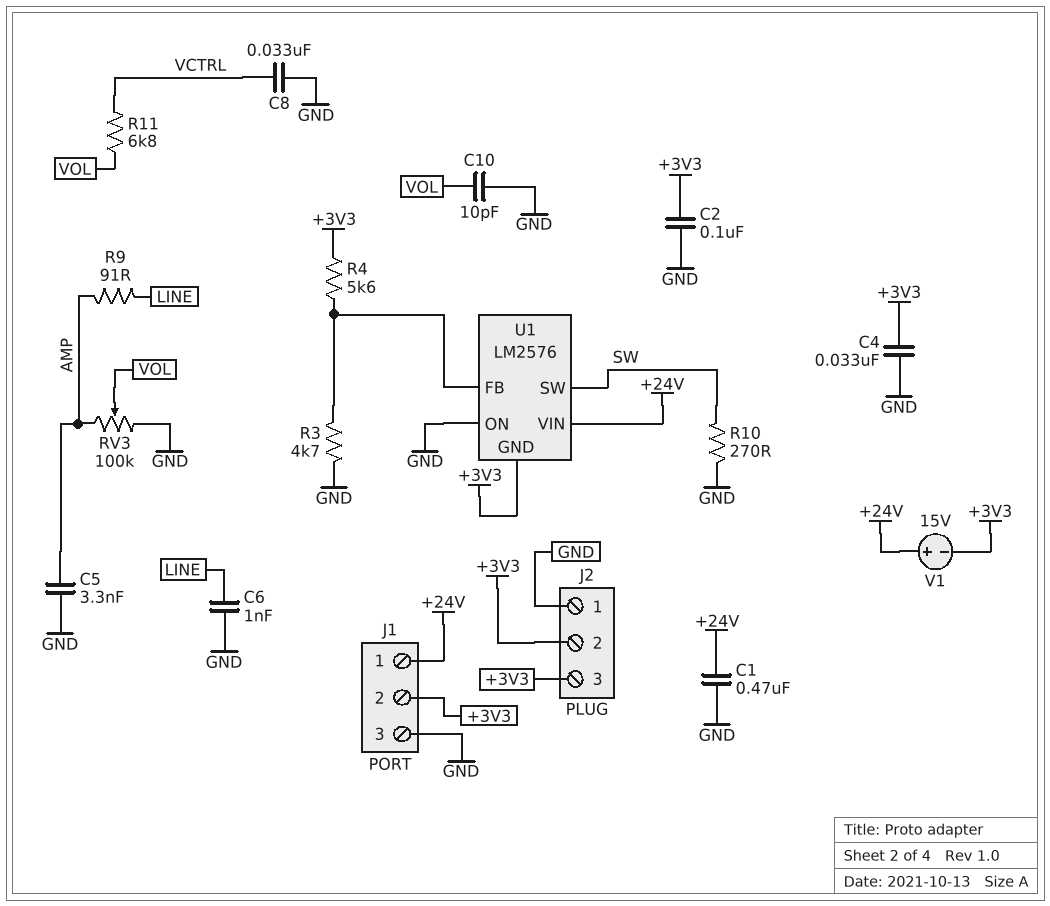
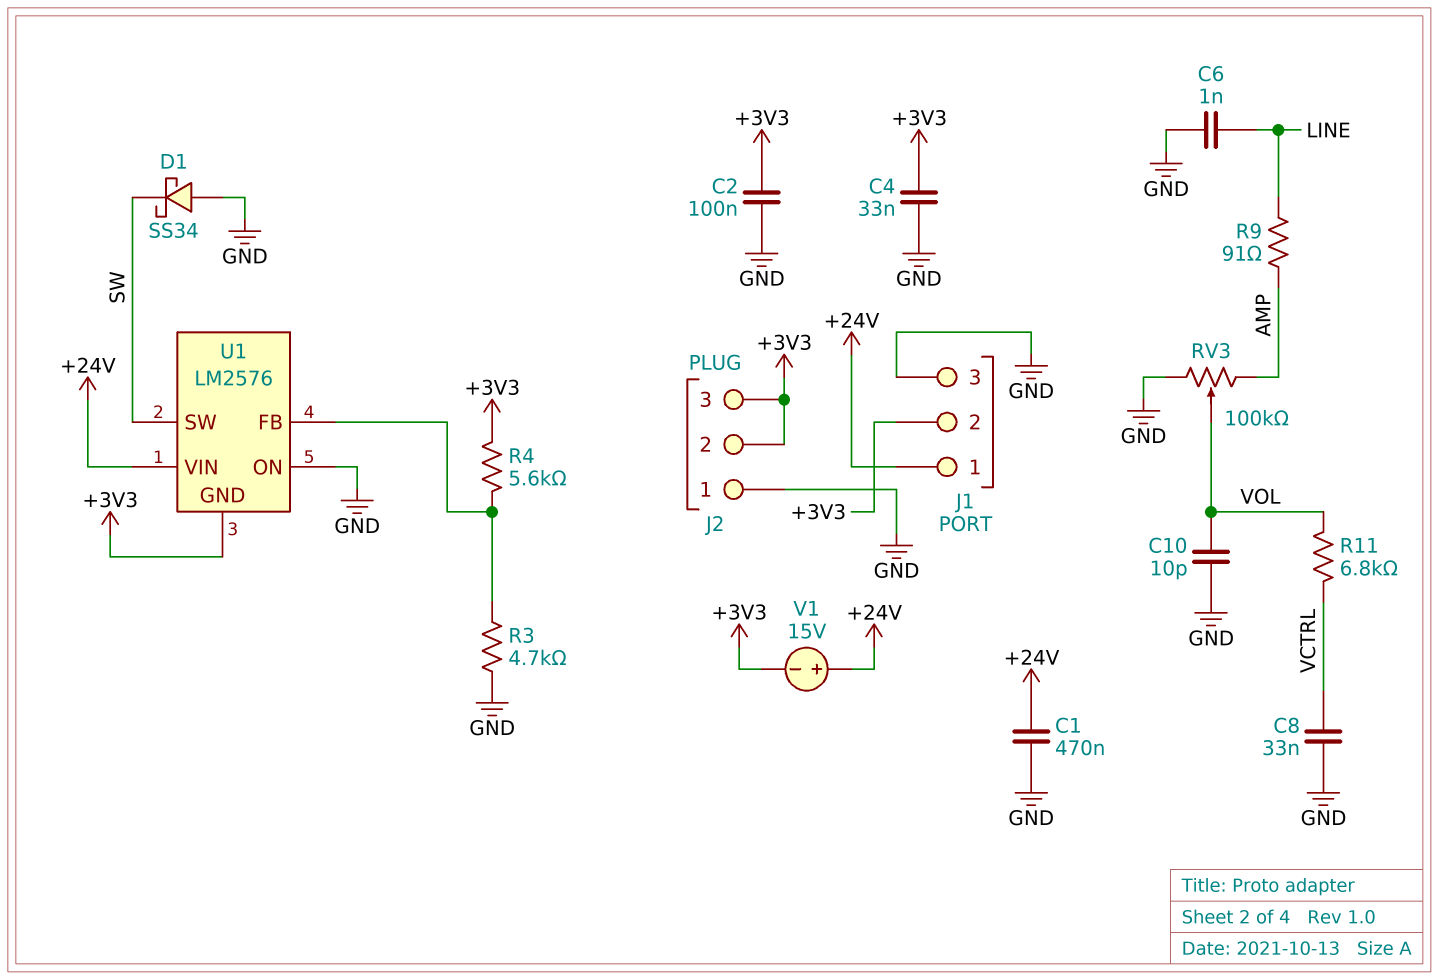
C5: 3.3nF (AMP, GND) -> none
D1: none -> schottky SS34 (A GND, K SW)
R10: 270 (GND, SW) -> none

